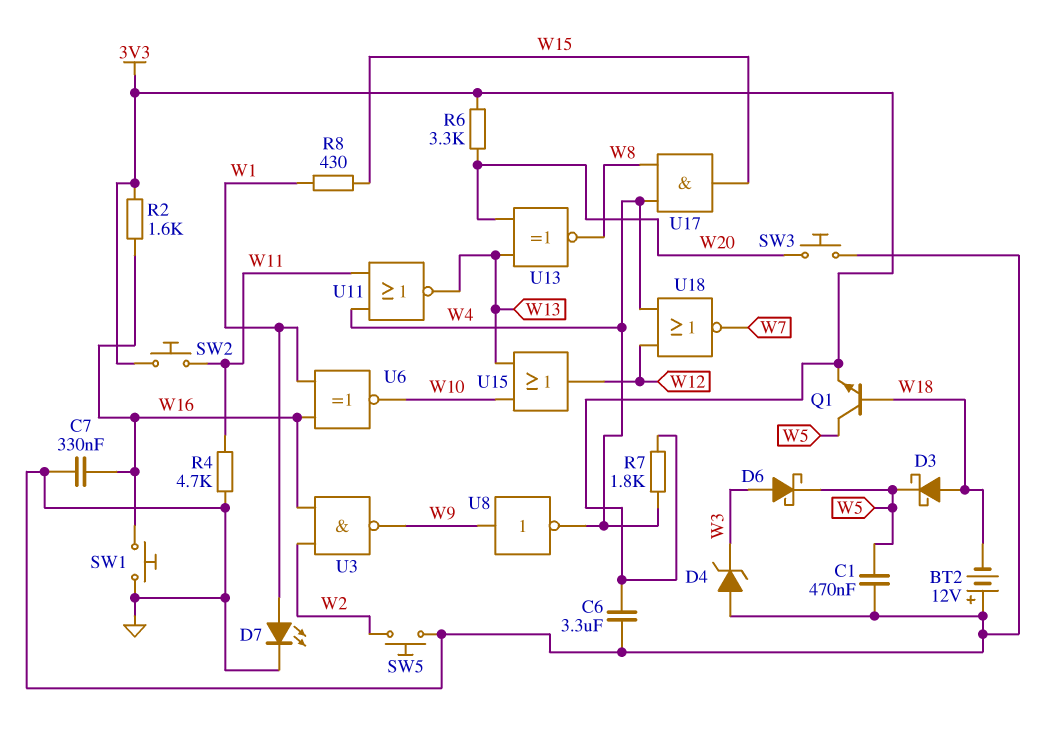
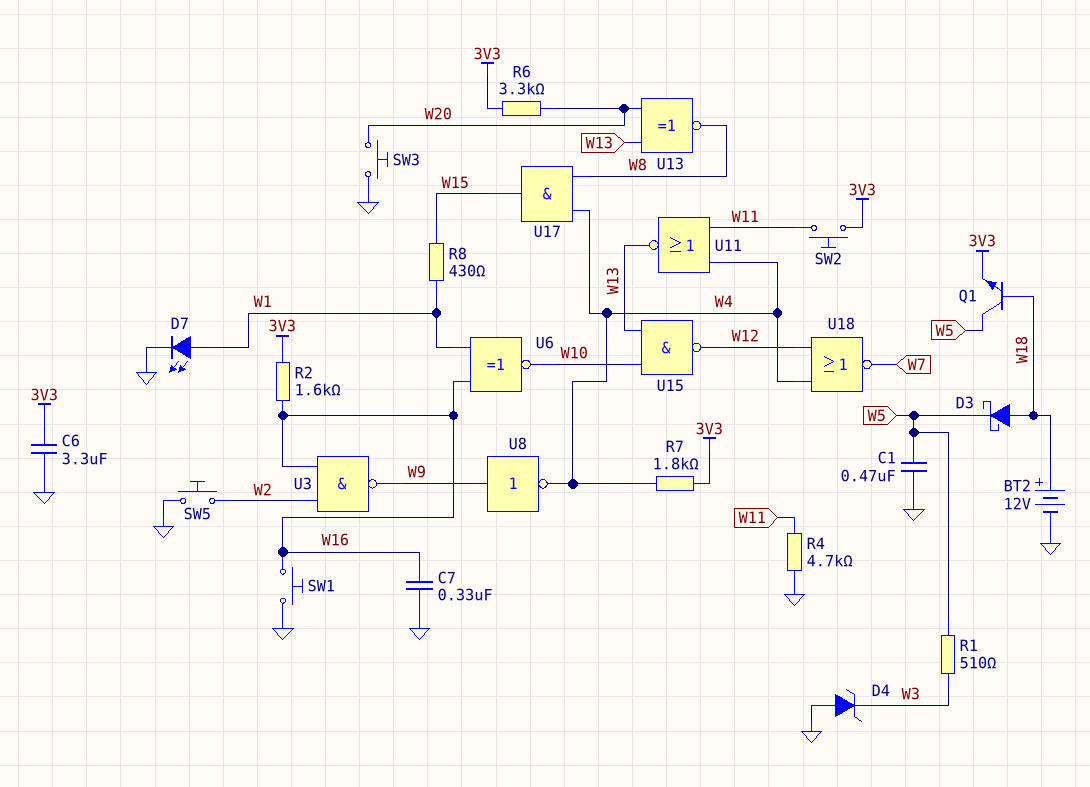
BT2: 12V (plus GND, minus W18) -> 12V (plus W18, minus GND)
D6: schottky (A W3, K W5) -> none
R1: none -> 510 (W3, W5)
U15: OR (in W10, in W13, out W12) -> NAND (in W10, in W13, out W12)

